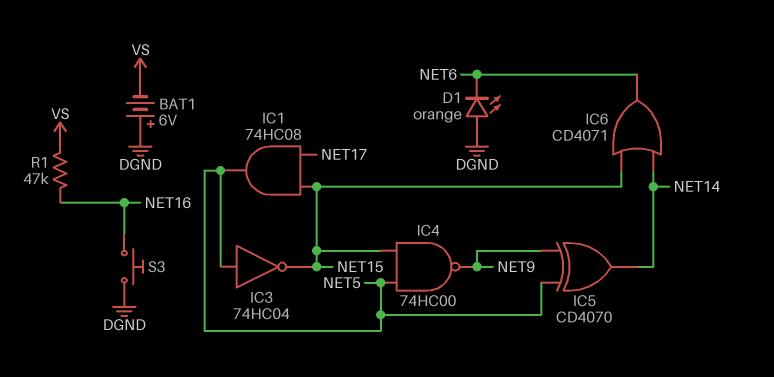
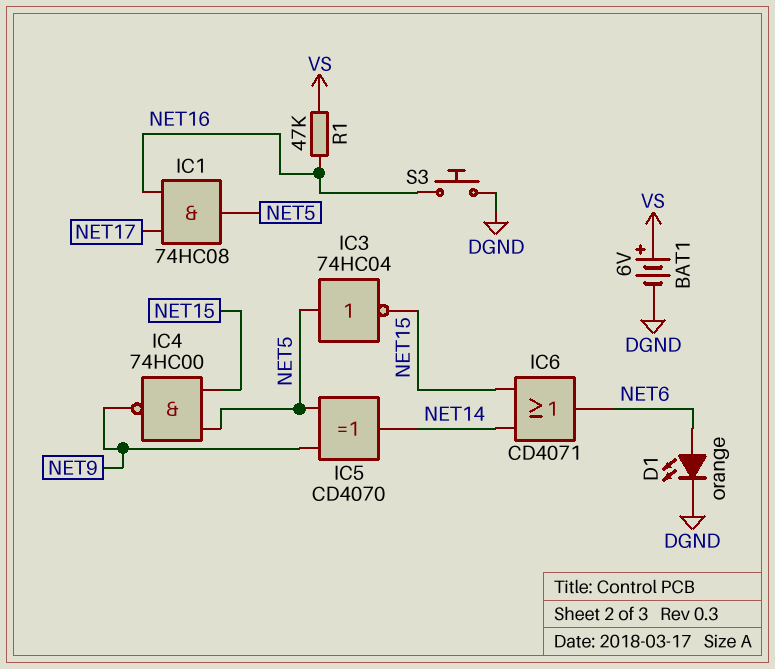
BAT1: 6V (plus DGND, minus VS) -> 6V (plus VS, minus DGND)
D1: LED orange (A DGND, K NET6) -> LED orange (A NET6, K DGND)
IC1: AND 74HC08 (in NET15, in NET17, out NET5) -> AND 74HC08 (in NET16, in NET17, out NET5)

